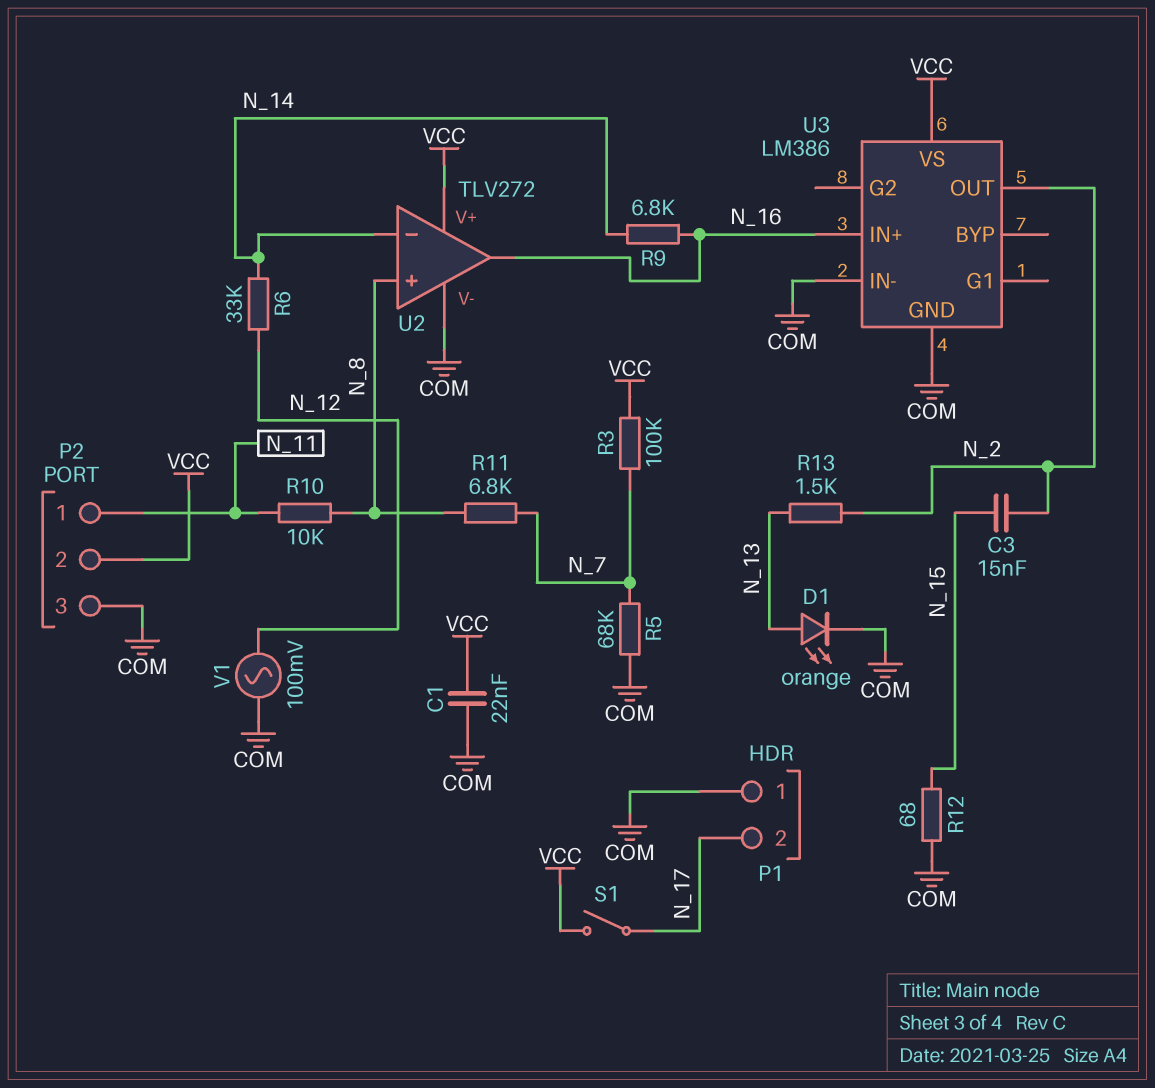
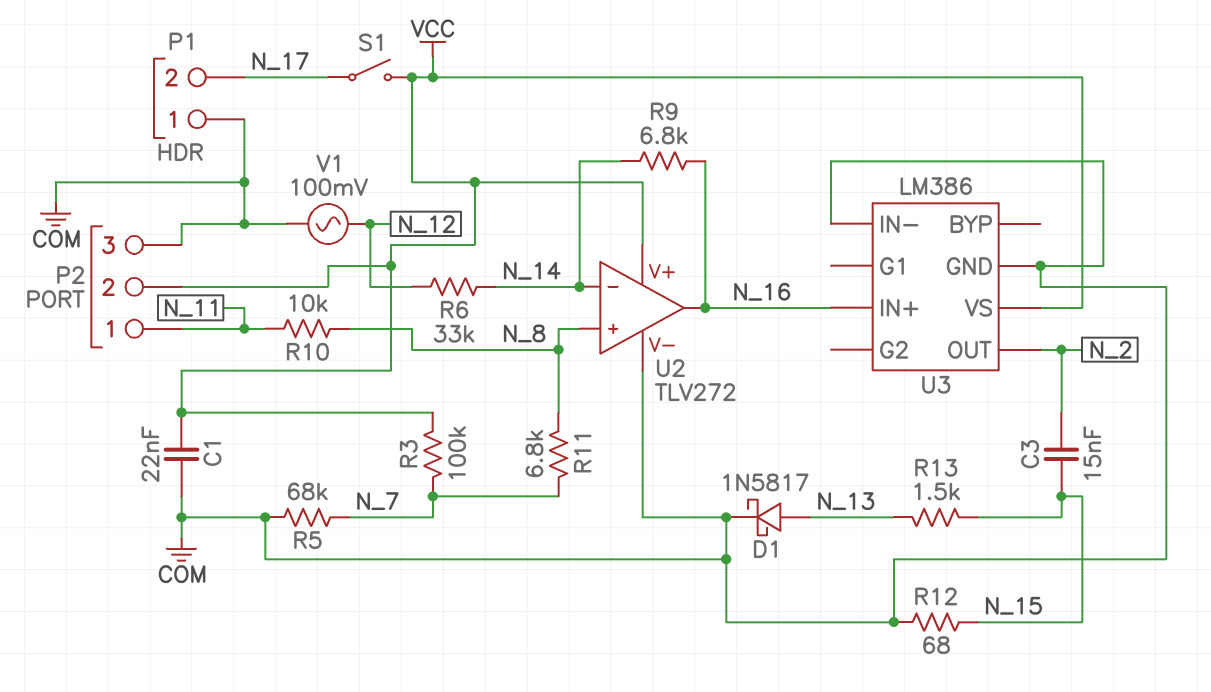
D1: LED orange (A N_13, K COM) -> schottky 1N5817 (A N_13, K COM)
R13: 1.5k (N_2, N_13) -> 1.5k (N_13, N_15)

